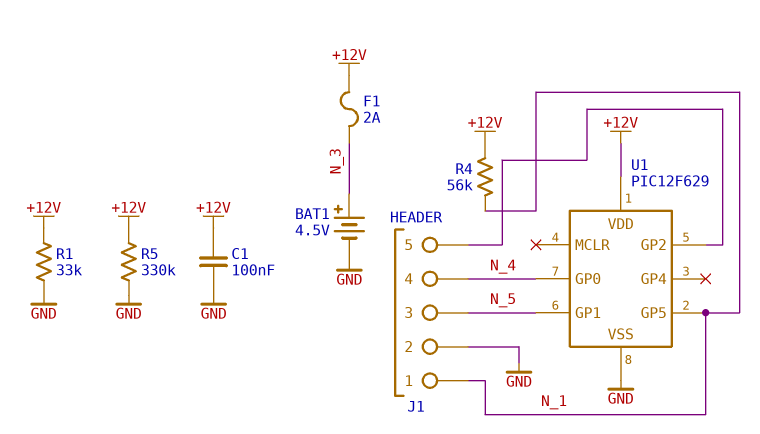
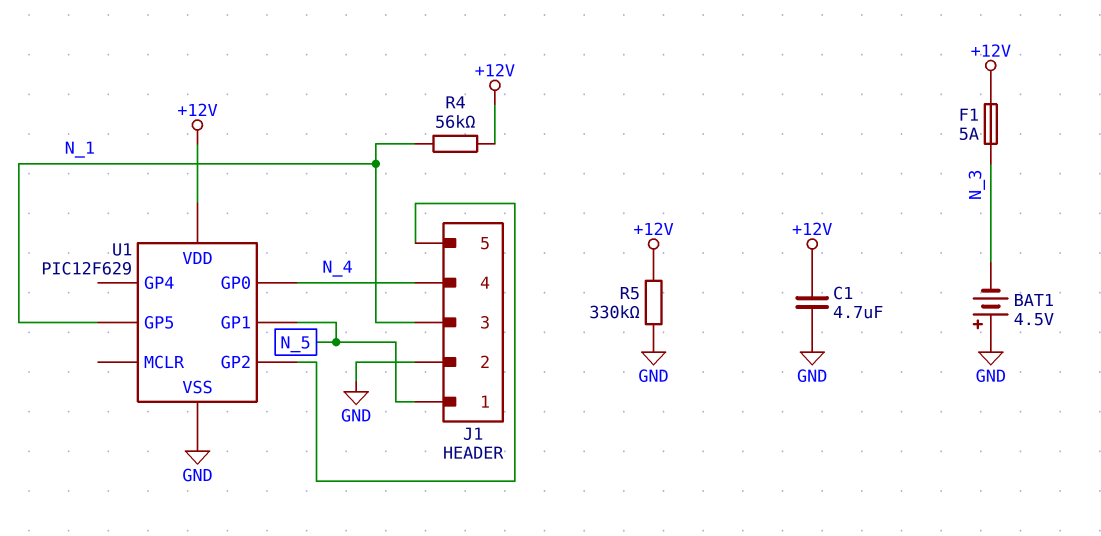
BAT1: 4.5V (plus N_3, minus GND) -> 4.5V (plus GND, minus N_3)
C1: 100nF (+12V, GND) -> 4.7uF (+12V, GND)
F1: 2A (+12V, N_3) -> 5A (+12V, N_3)
J1 pin 1: N_1 -> N_5
J1 pin 3: N_5 -> N_1
R1: 33k (+12V, GND) -> none

